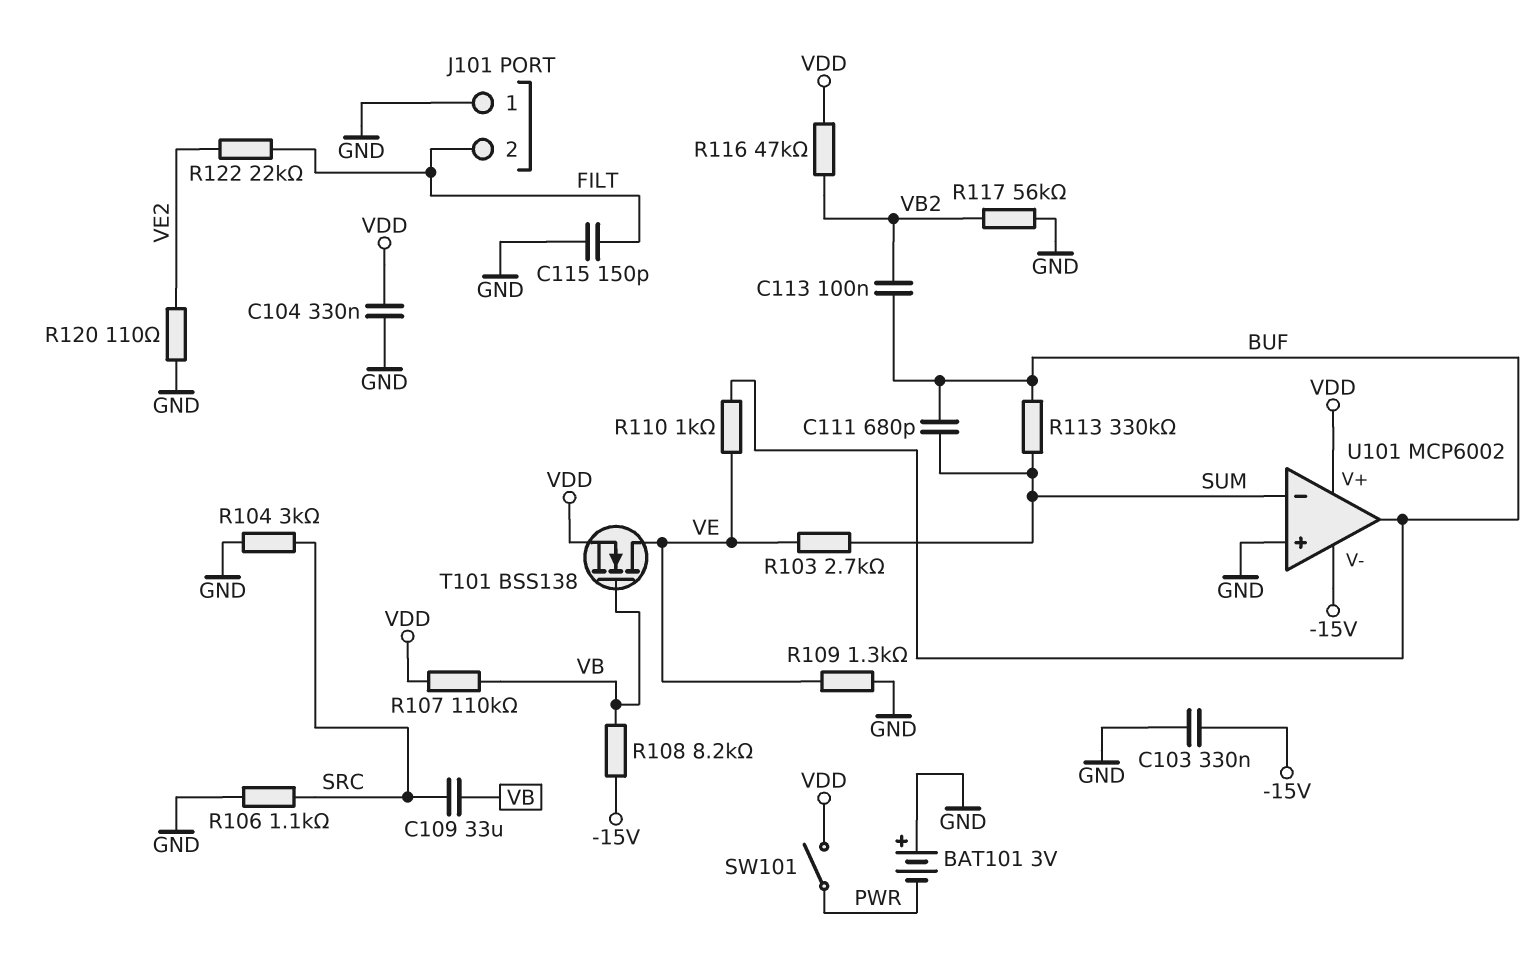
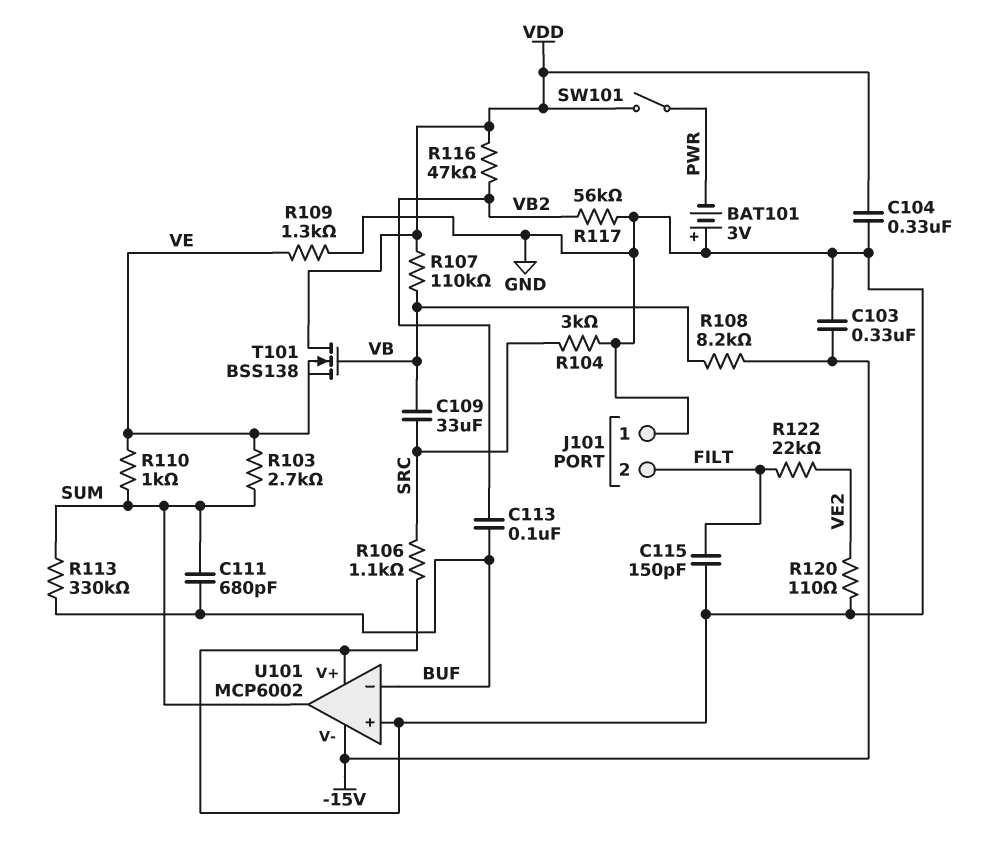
R110: 1k (BUF, VE) -> 1k (SUM, VE)
T101: NMOS BSS138 (G VB, D VE, S VDD) -> NMOS BSS138 (G VB, D VDD, S VE)
U101 pin V+: VDD -> GND
U101 pin in-: SUM -> BUF
U101 pin out: BUF -> SUM

